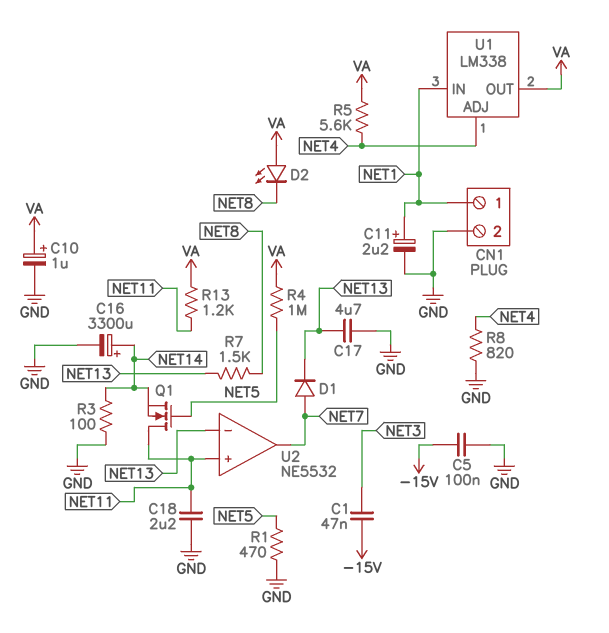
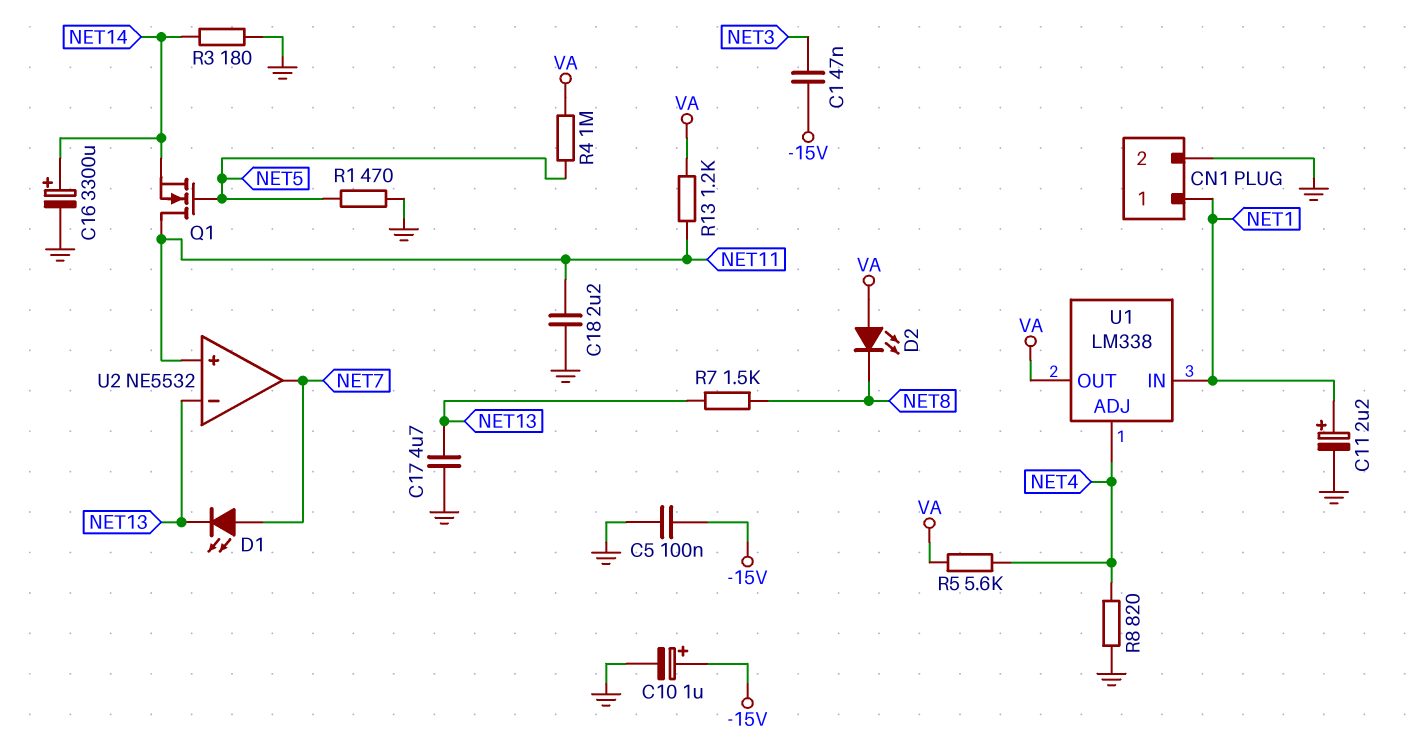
C10: 1uF (plus VA, minus GND) -> 1uF (plus -15V, minus GND)
D1: diode (A NET7, K NET13) -> LED (A NET7, K NET13)
R3: 100 (GND, NET14) -> 180 (GND, NET14)

